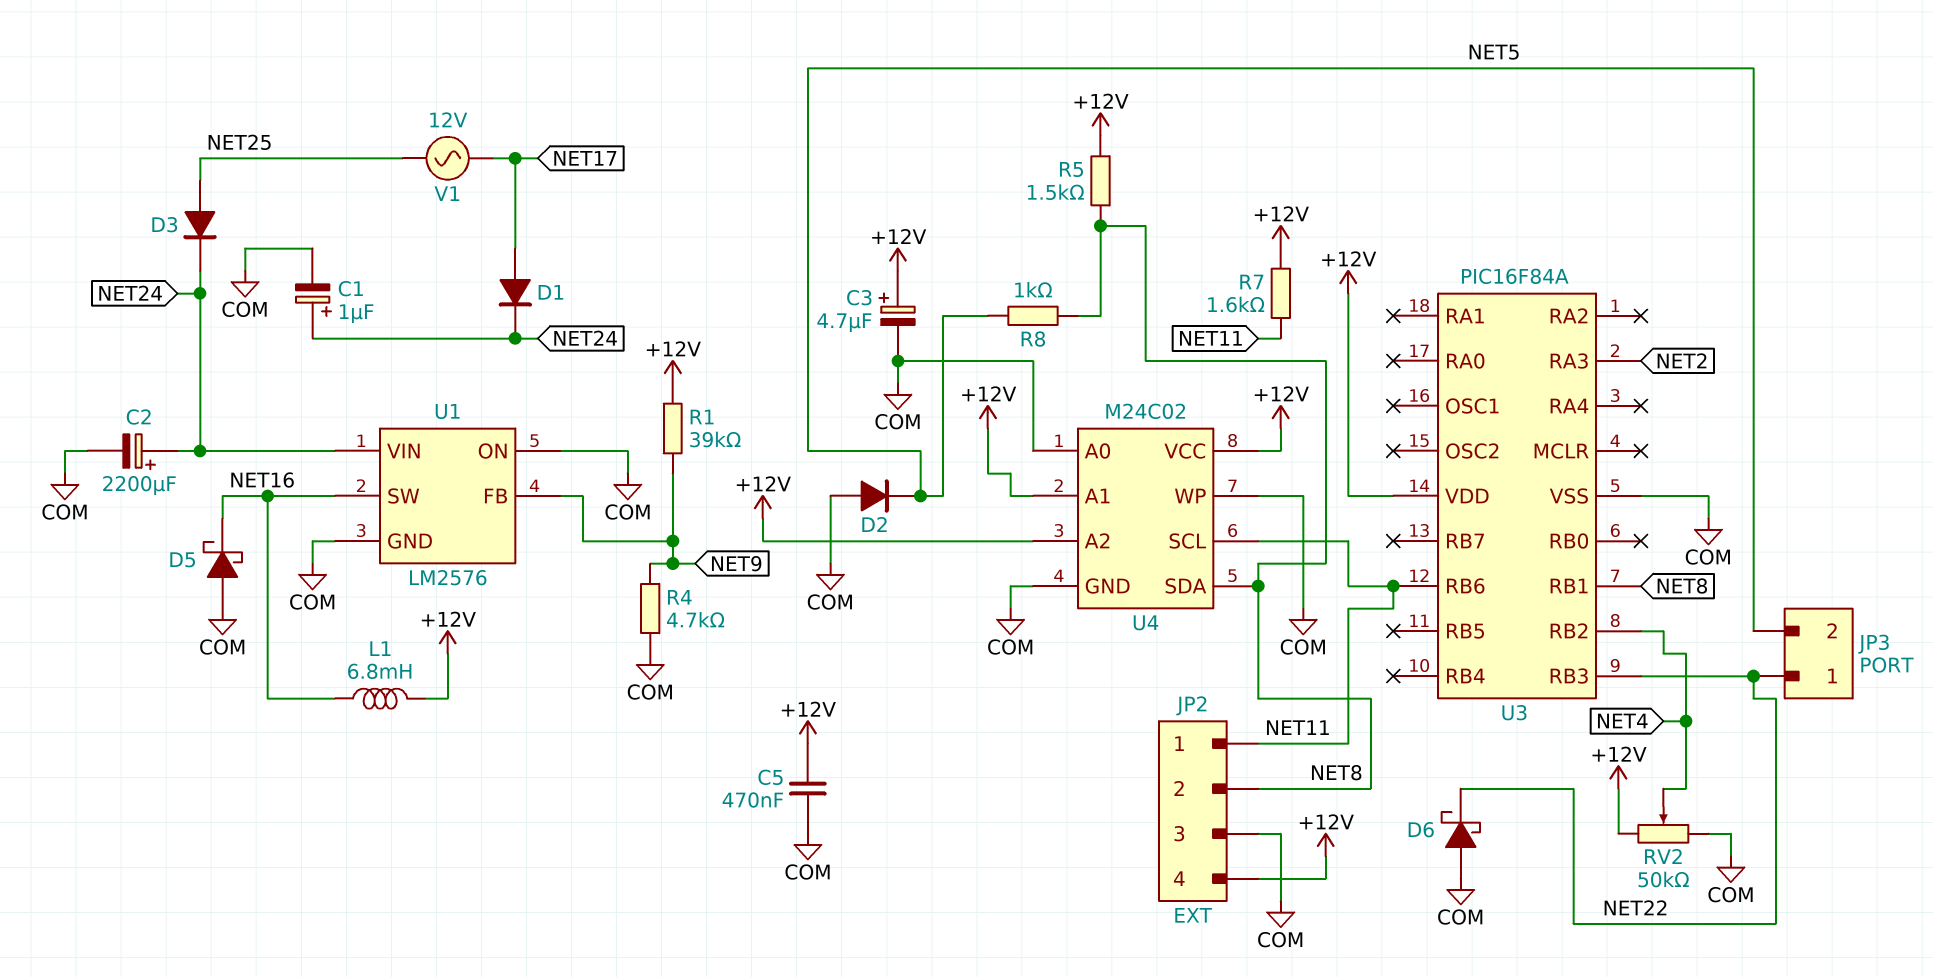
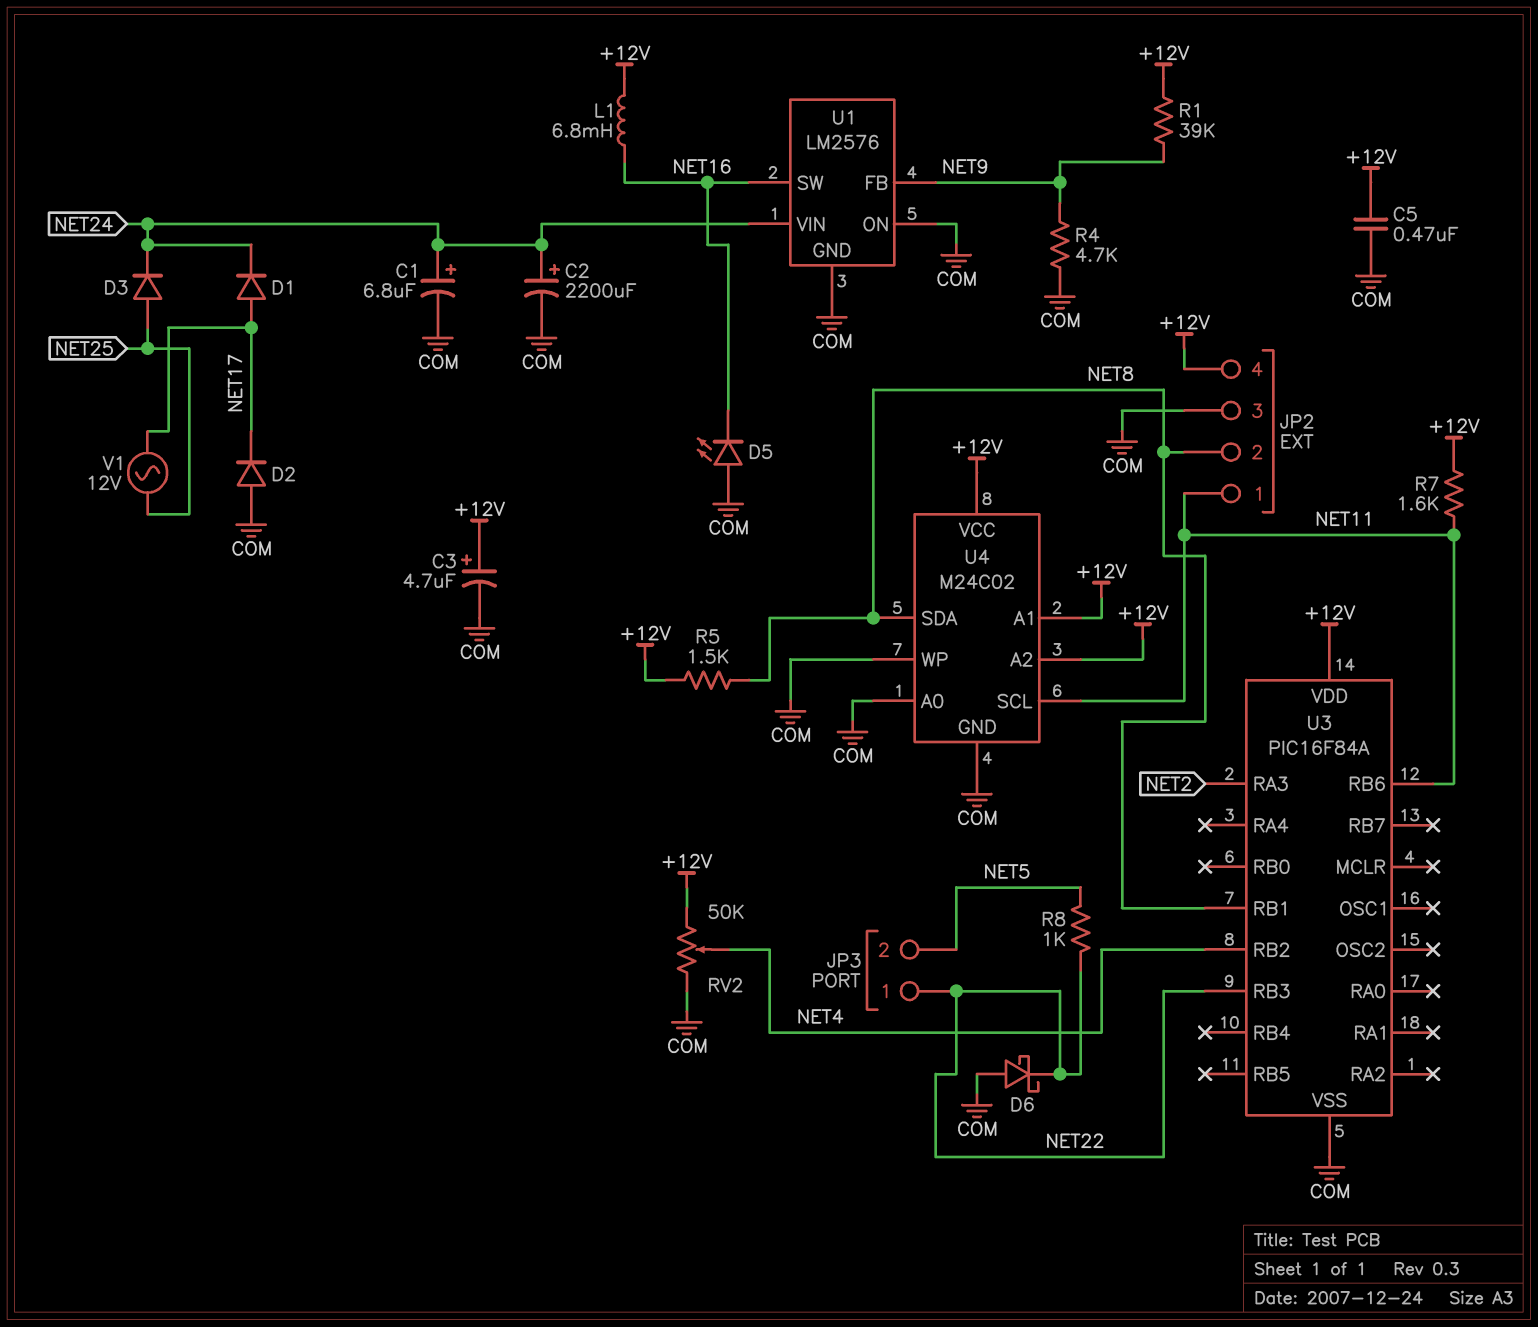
C1: 1uF (plus NET24, minus COM) -> 6.8uF (plus NET24, minus COM)
D2: diode (A COM, K NET5) -> diode (A COM, K NET17)
D5: schottky (A COM, K NET16) -> LED (A COM, K NET16)
R8: 1k (NET5, NET8) -> 1k (NET5, NET22)

